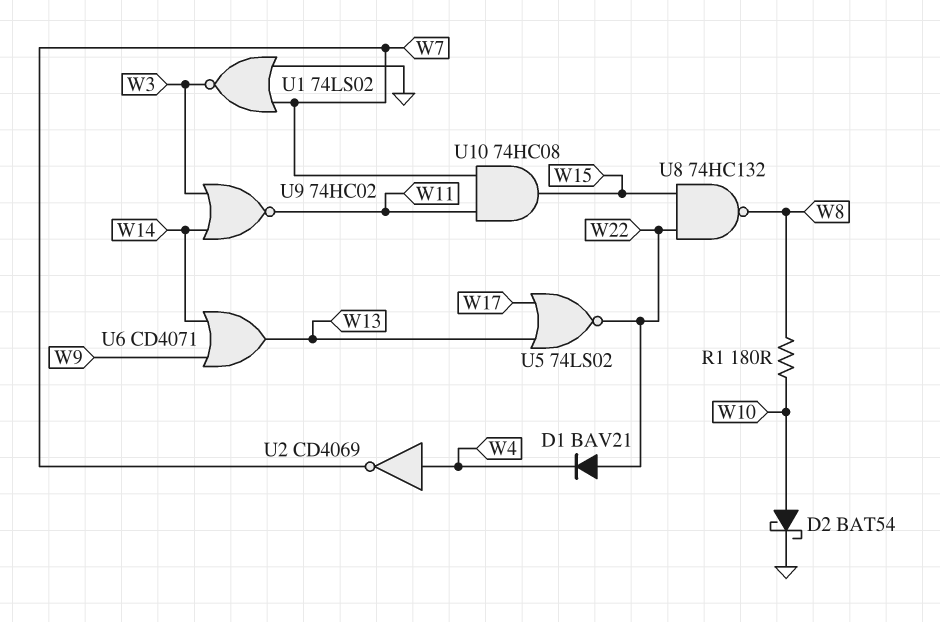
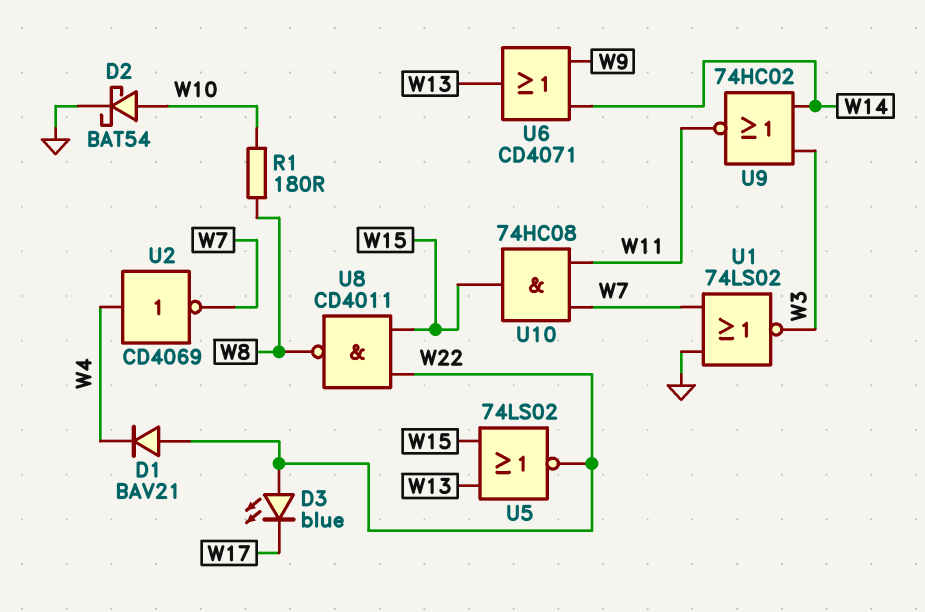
D3: none -> LED blue (A W22, K W17)
U5: NOR 74LS02 (in W13, in W17, out W22) -> NOR 74LS02 (in W13, in W15, out W22)
U8: NAND 74HC132 (in W15, in W22, out W8) -> NAND CD4011 (in W15, in W22, out W8)

